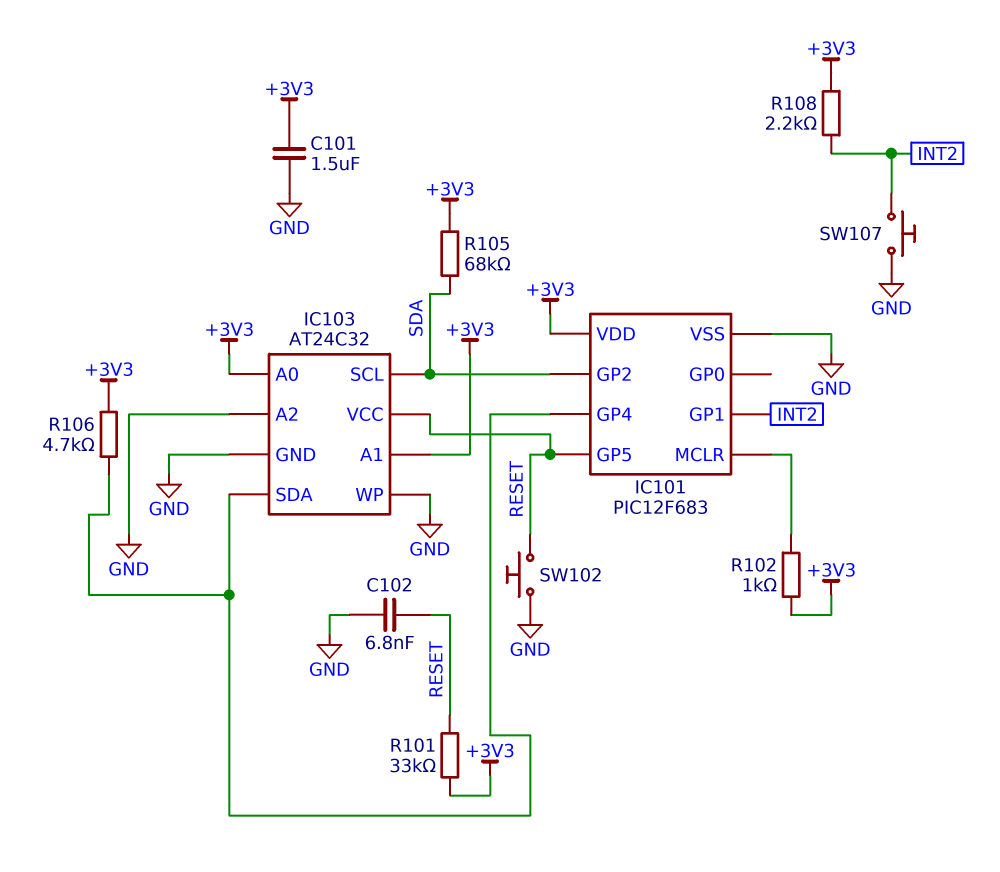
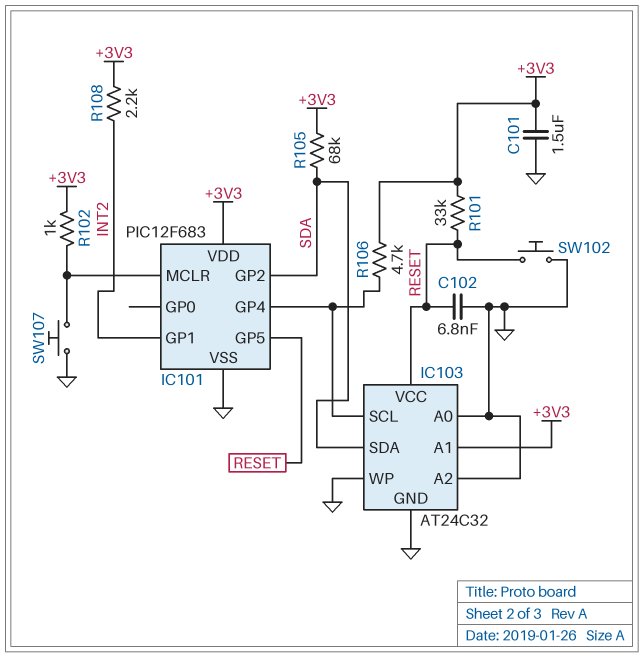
IC103 pin A0: +3V3 -> GND
IC103 pin SCL: SDA -> IC101/GP4
IC103 pin SDA: IC101/GP4 -> SDA
SW107: button (GND, INT2) -> button (GND, IC101/MCLR)

